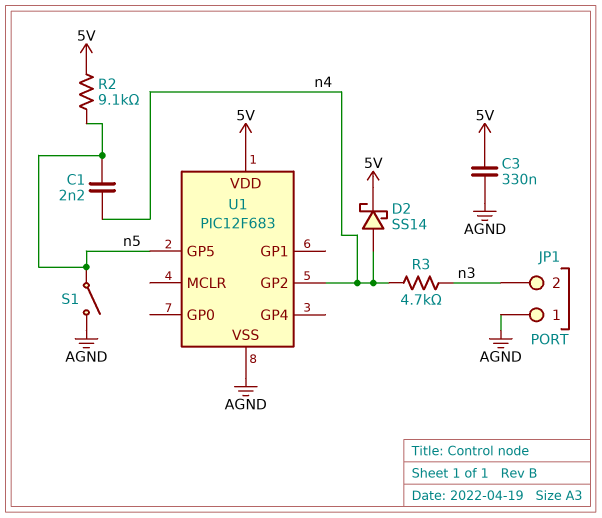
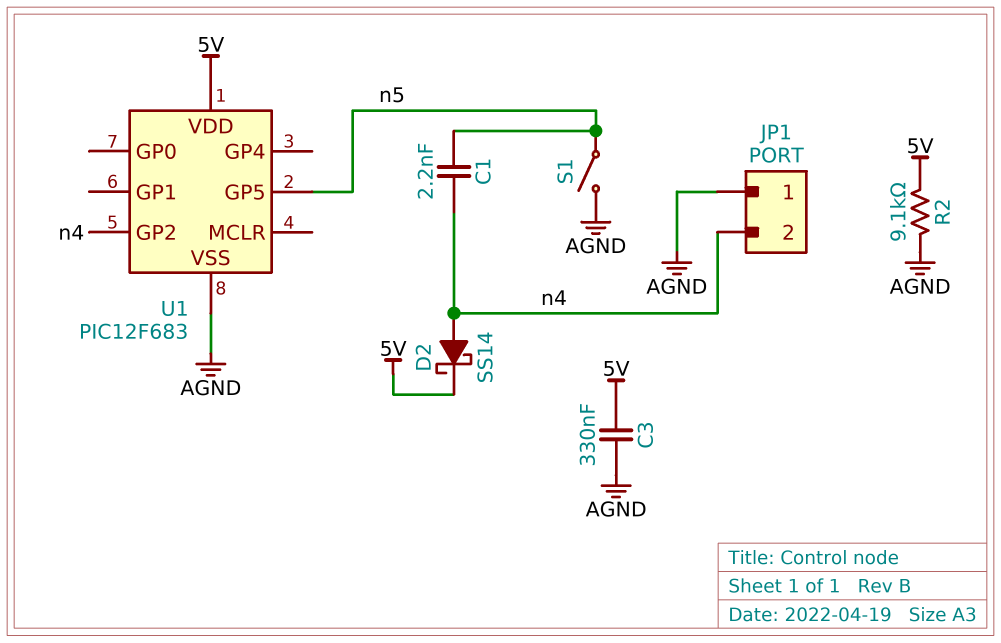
JP1 pin 2: n3 -> n4
R2: 9.1k (5V, n5) -> 9.1k (5V, AGND)
R3: 4.7k (n3, n4) -> none

